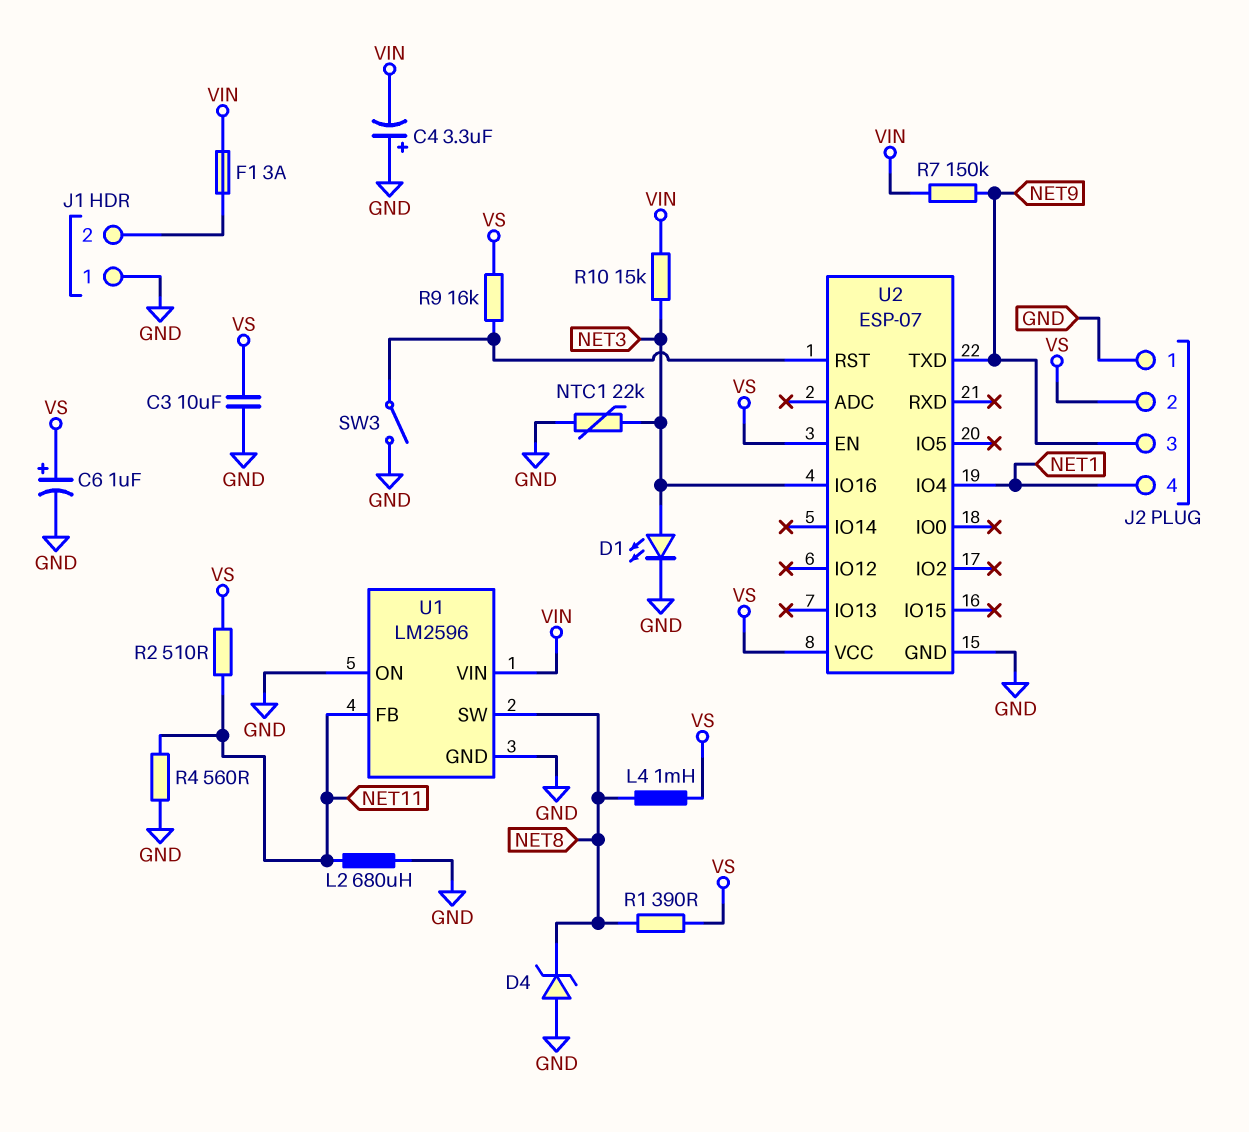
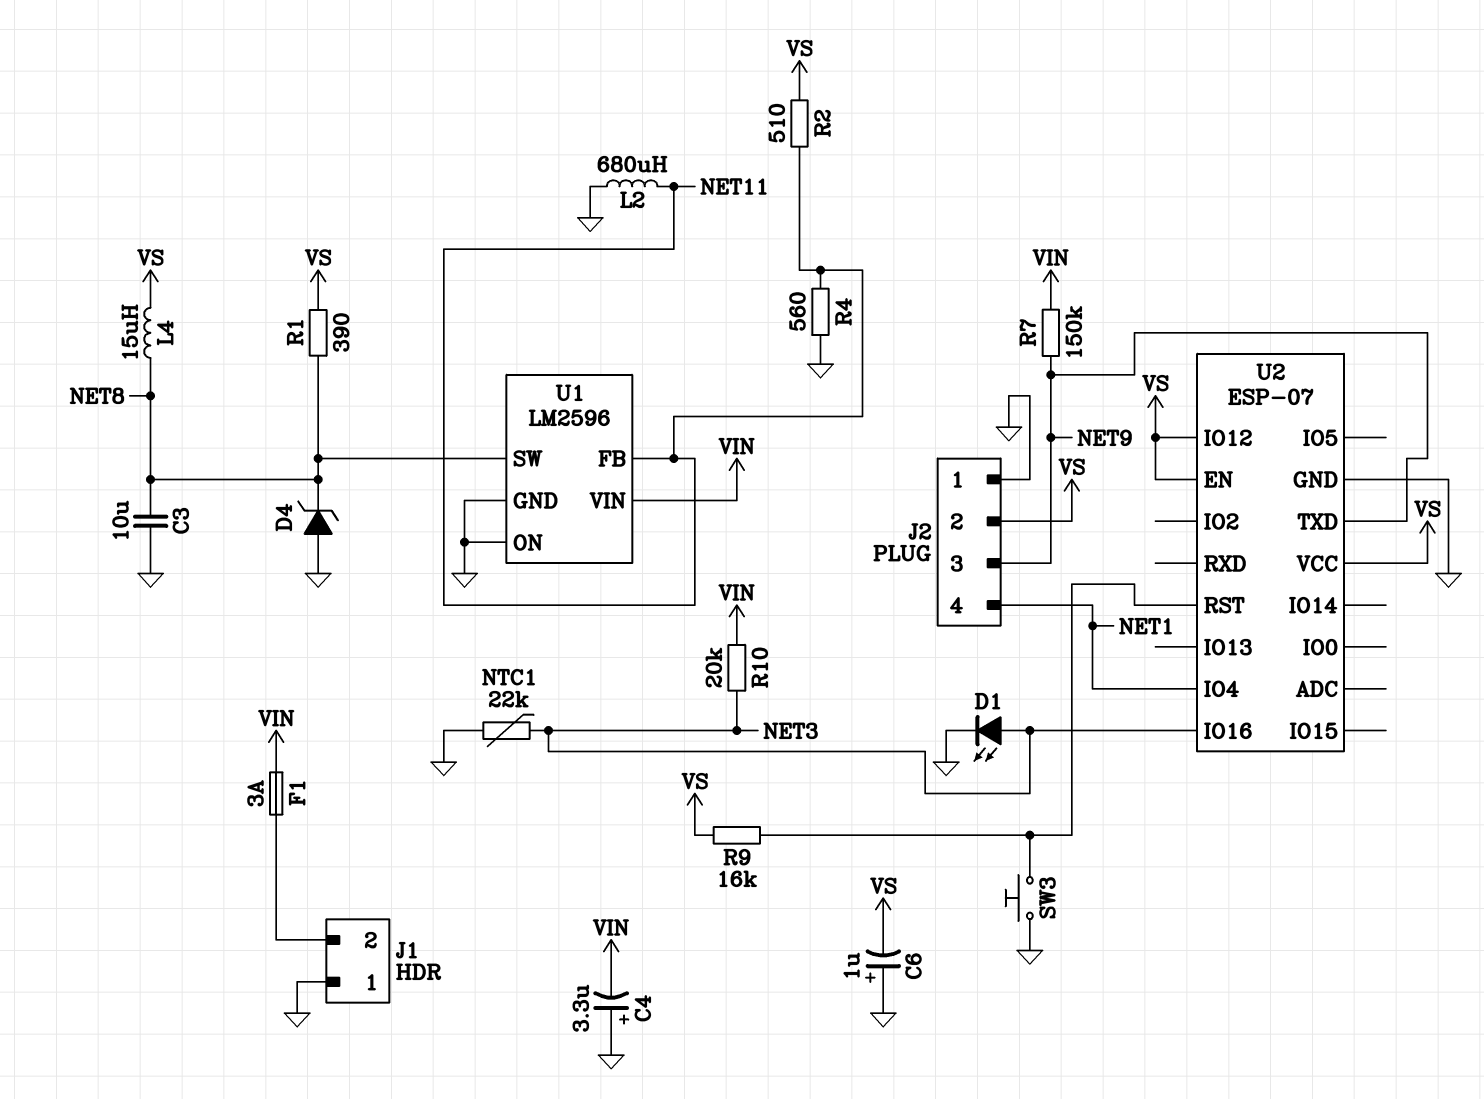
C3: 10uF (GND, VS) -> 10uF (GND, NET8)
C6: 1uF (plus VS, minus GND) -> 1uF (plus GND, minus VS)
L4: 1mH (NET8, VS) -> 15uH (NET8, VS)
R10: 15k (NET3, VIN) -> 20k (NET3, VIN)
SW3: switch (GND, U2/RST) -> button (GND, U2/RST)
U2 pin IO12: none -> VS

